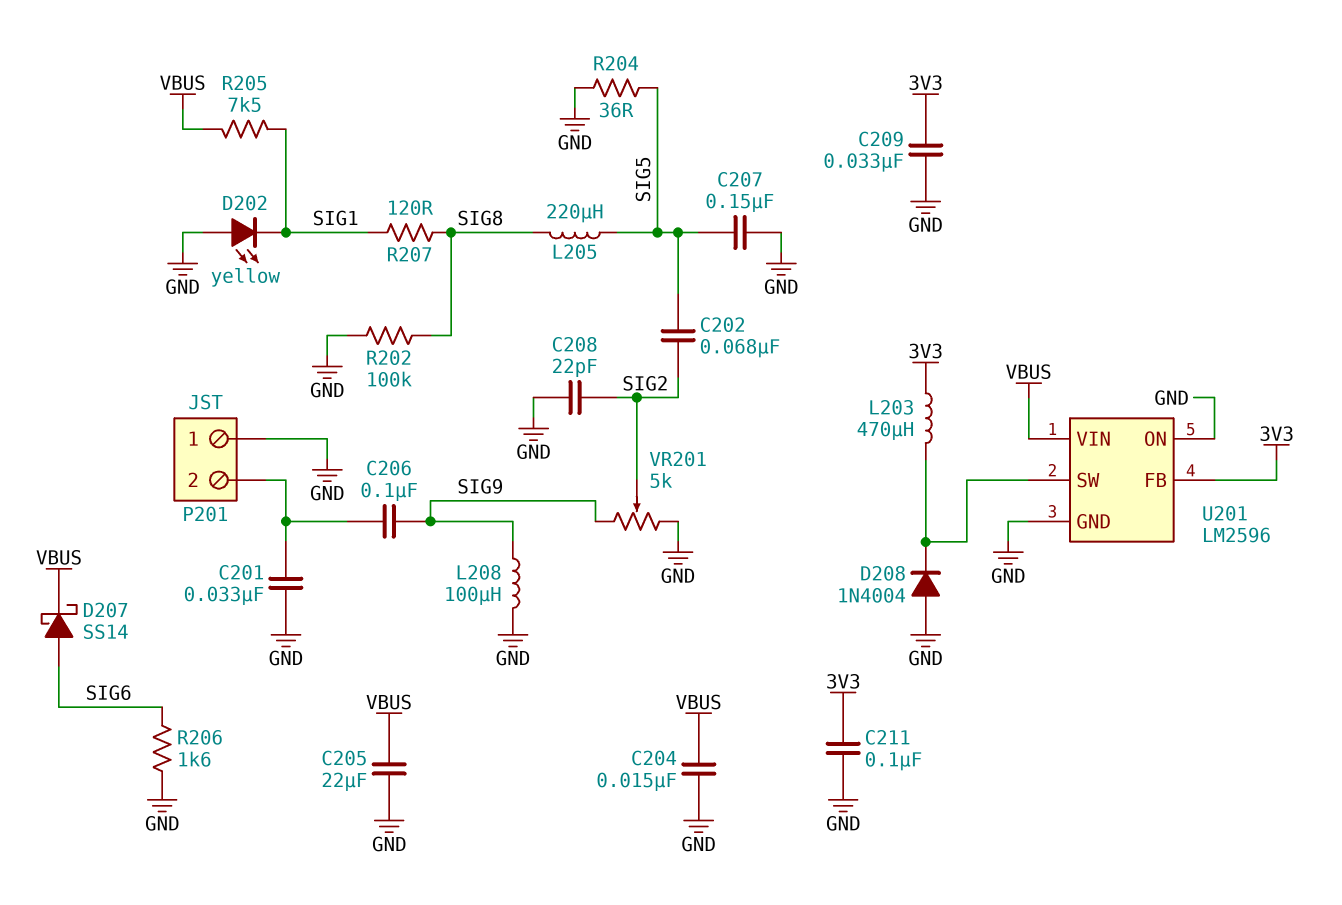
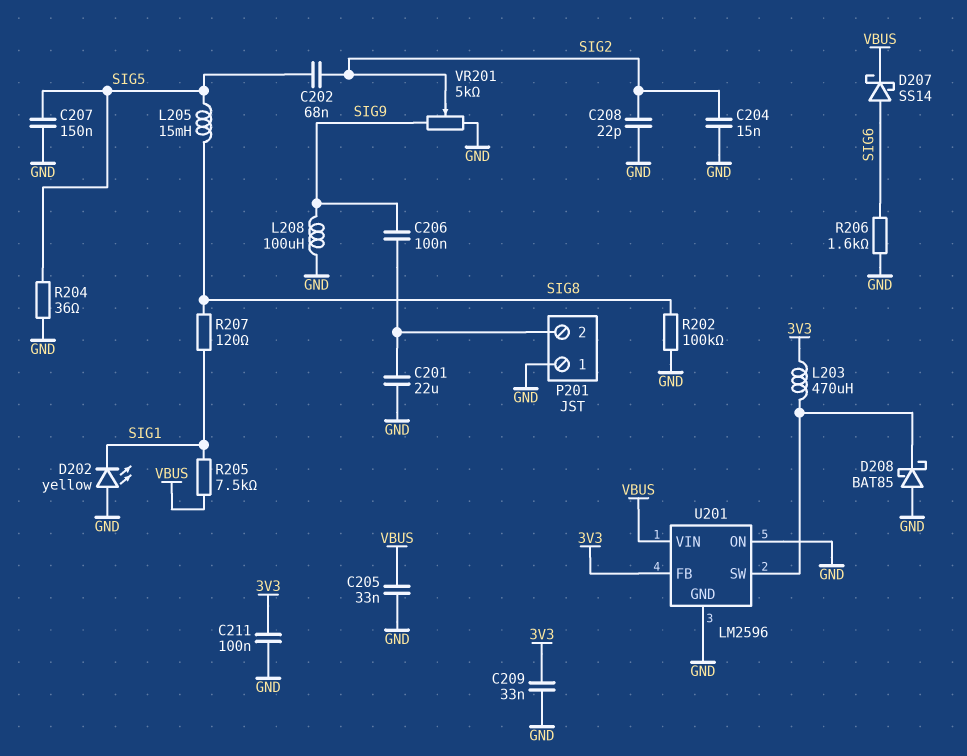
C201: 33nF (GND, P201/2) -> 22uF (GND, P201/2)
C204: 15nF (GND, VBUS) -> 15nF (GND, SIG2)
C205: 22uF (GND, VBUS) -> 33nF (GND, VBUS)
D208: diode 1N4004 (A GND, K U201/SW) -> schottky BAT85 (A GND, K U201/SW)
L205: 220uH (SIG5, SIG8) -> 15mH (SIG5, SIG8)

